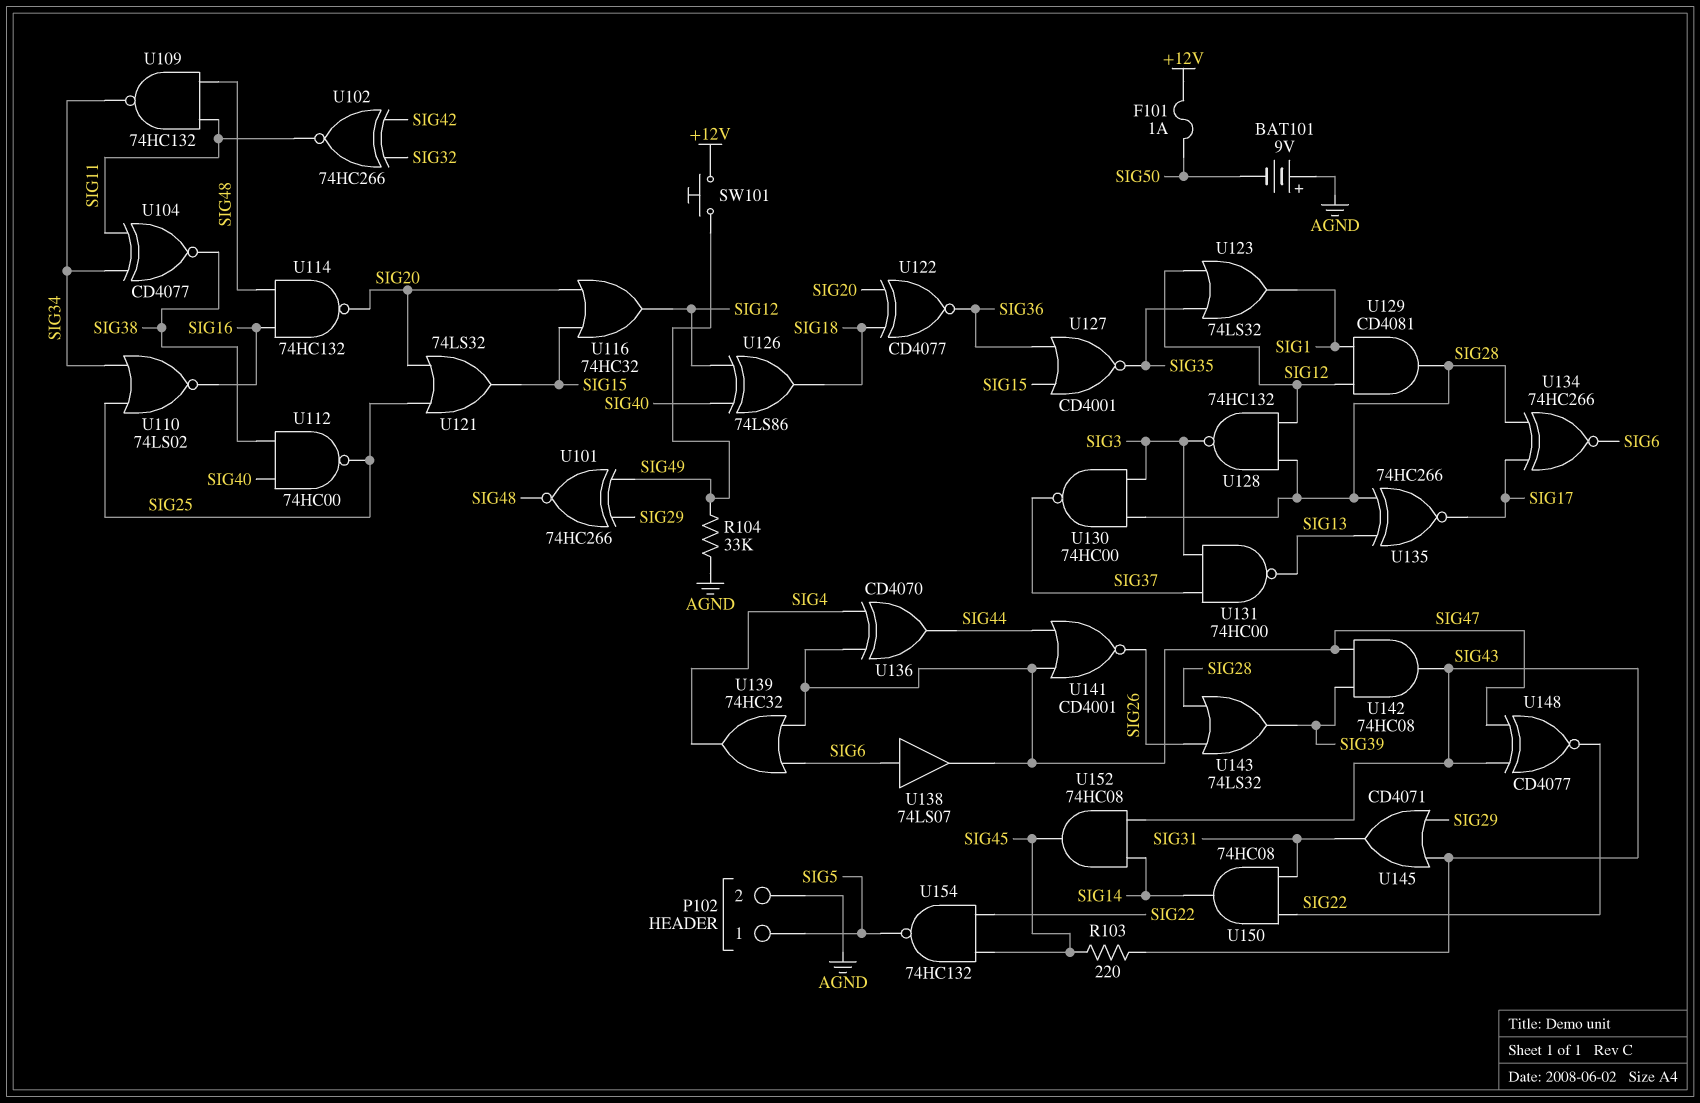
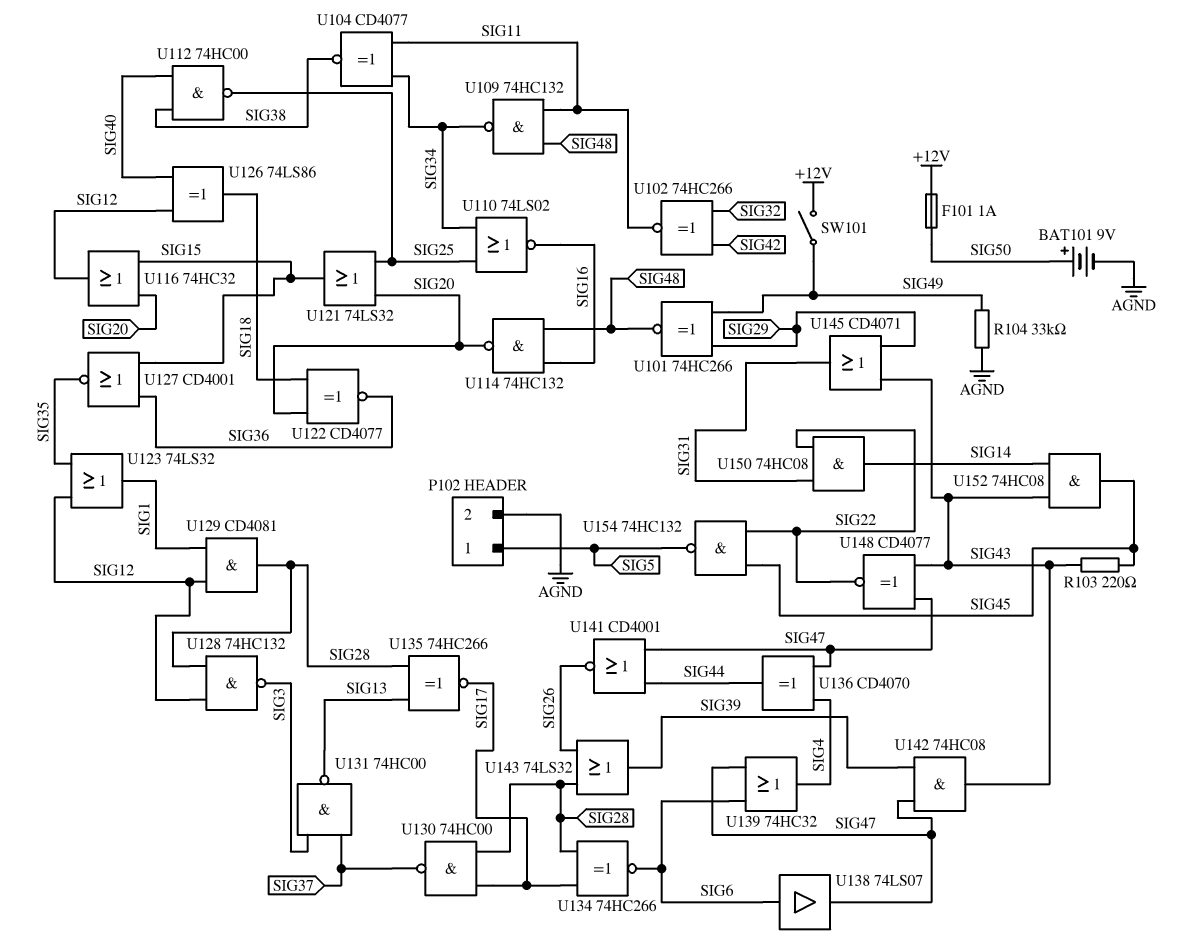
BAT101: 9V (plus AGND, minus SIG50) -> 9V (plus SIG50, minus AGND)
SW101: button (+12V, SIG49) -> switch (+12V, SIG49)
U130: NAND 74HC00 (in SIG3, in SIG28, out SIG37) -> NAND 74HC00 (in SIG17, in SIG28, out SIG37)

